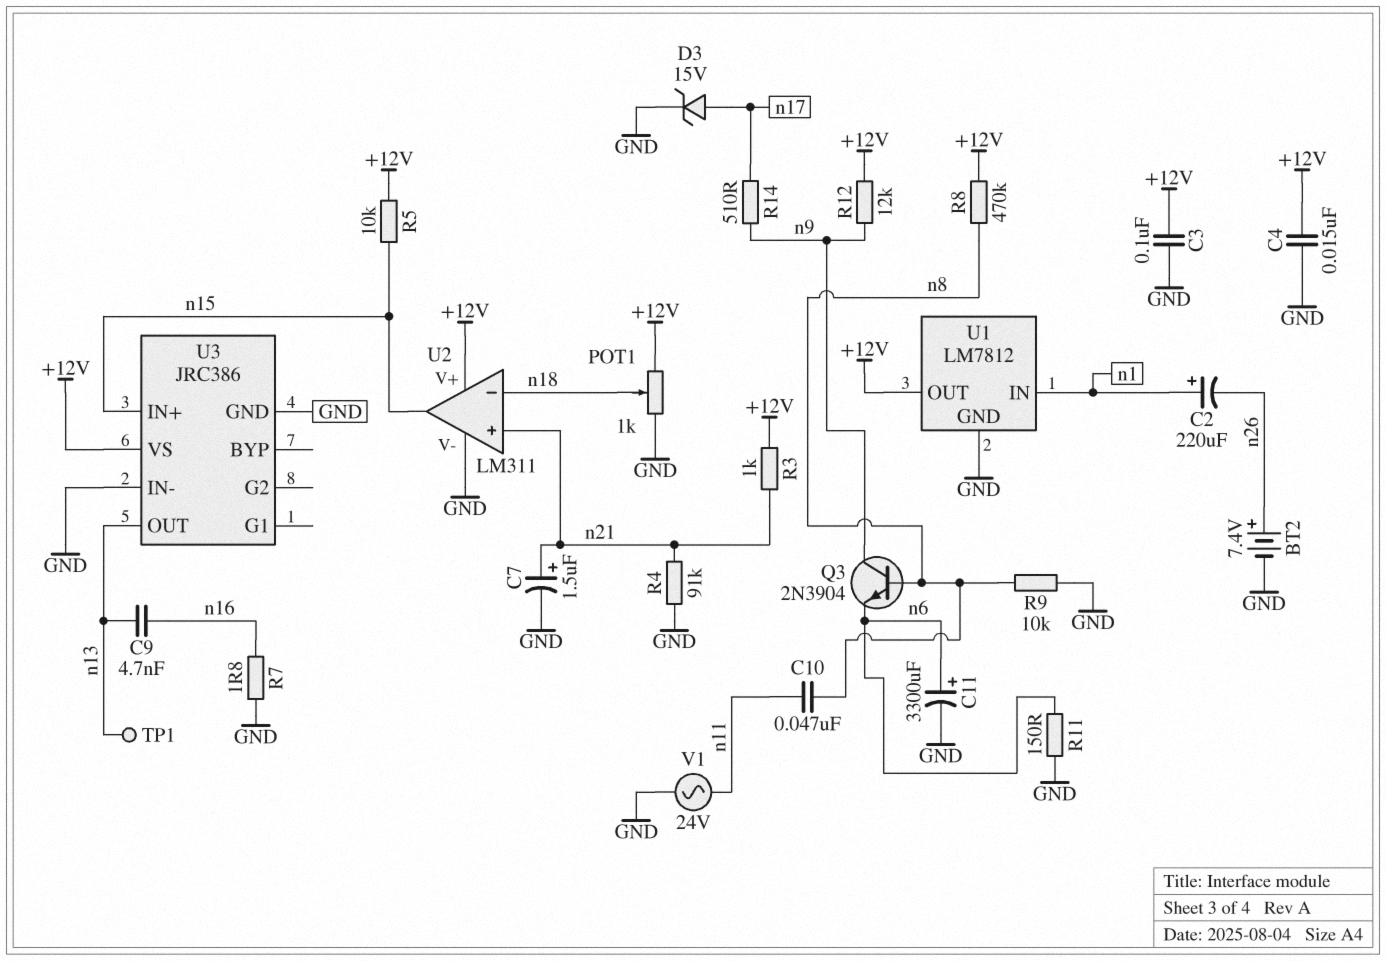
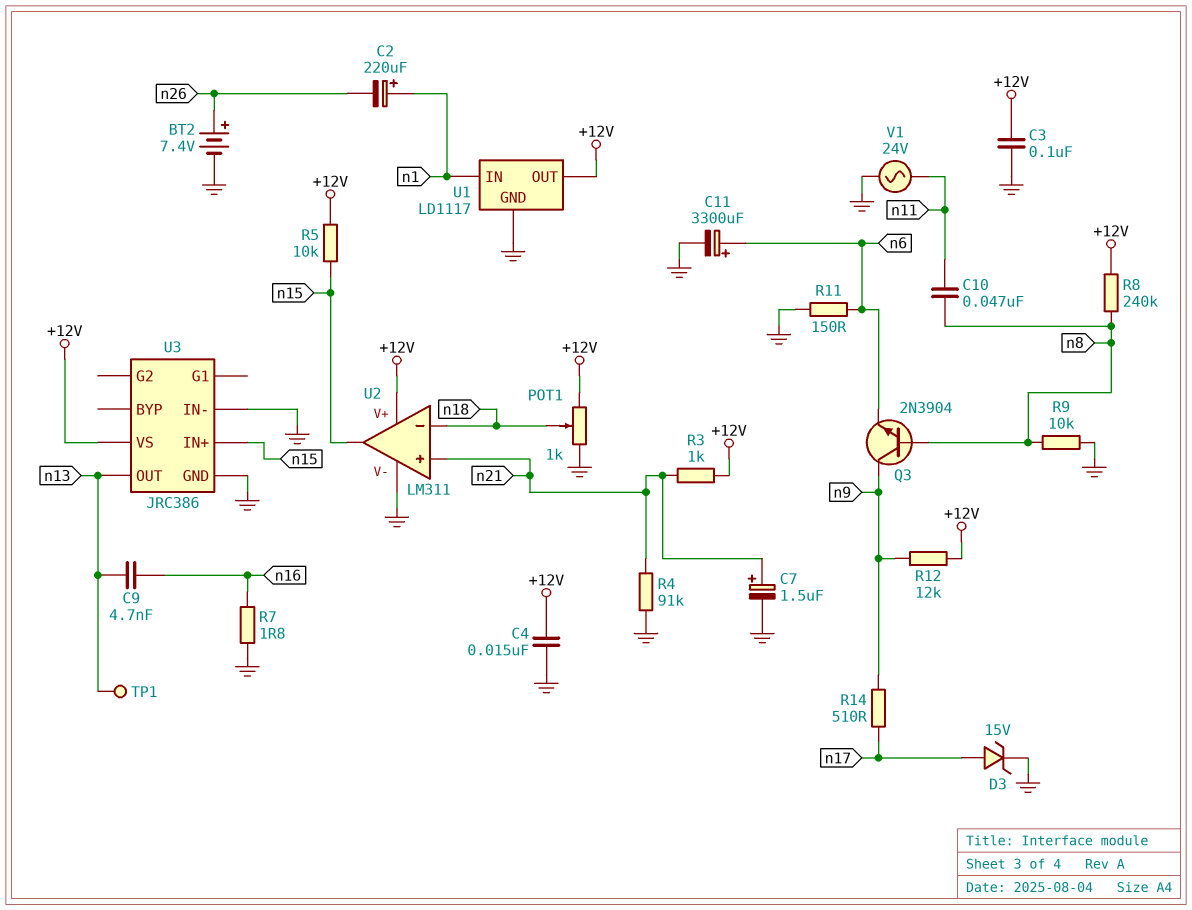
R8: 470k (+12V, n8) -> 240k (+12V, n8)
U1: LM7812 -> LD1117

